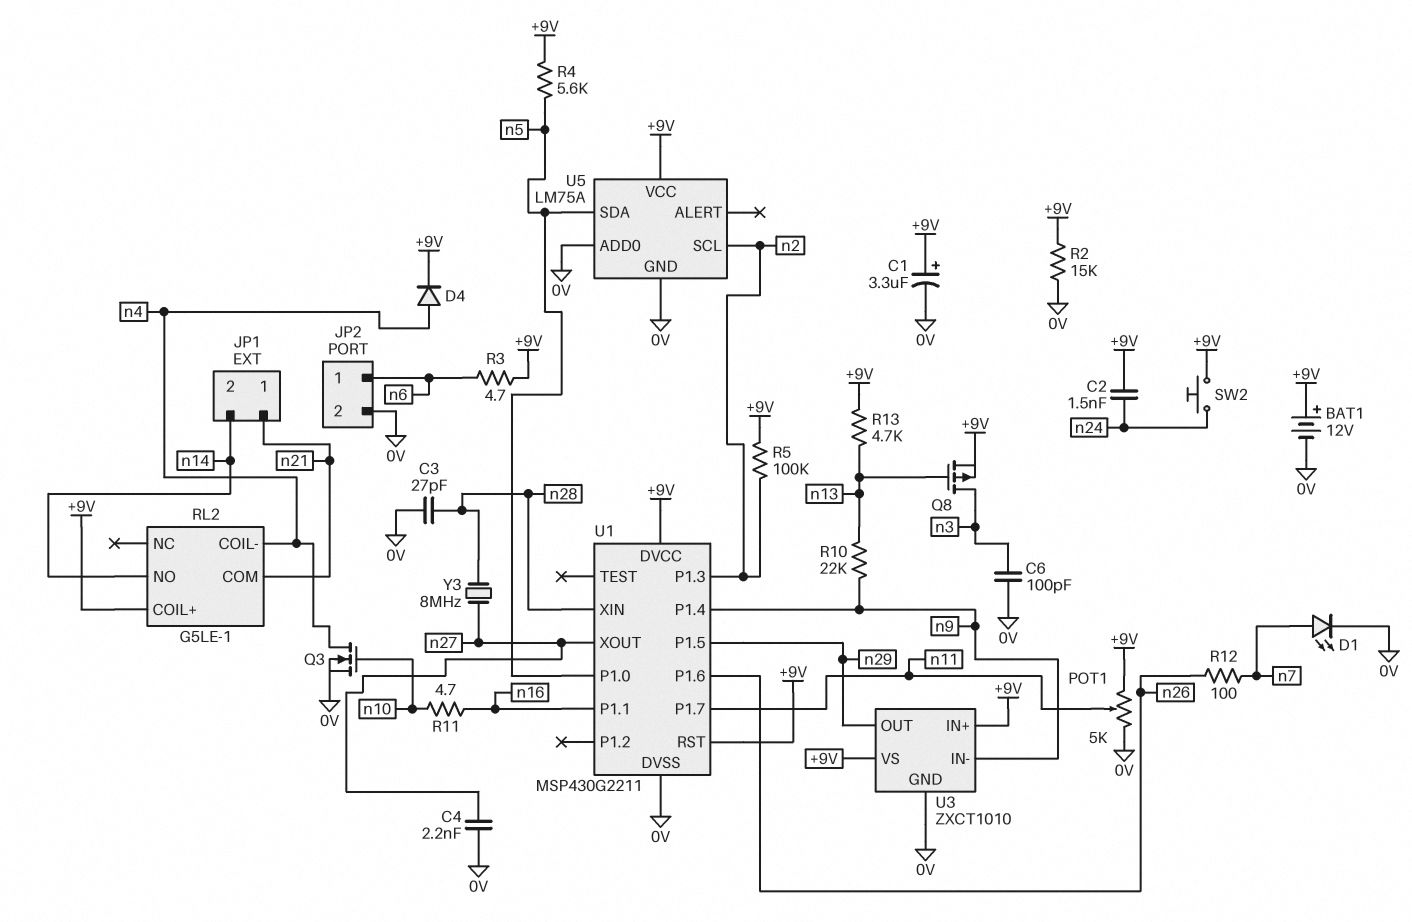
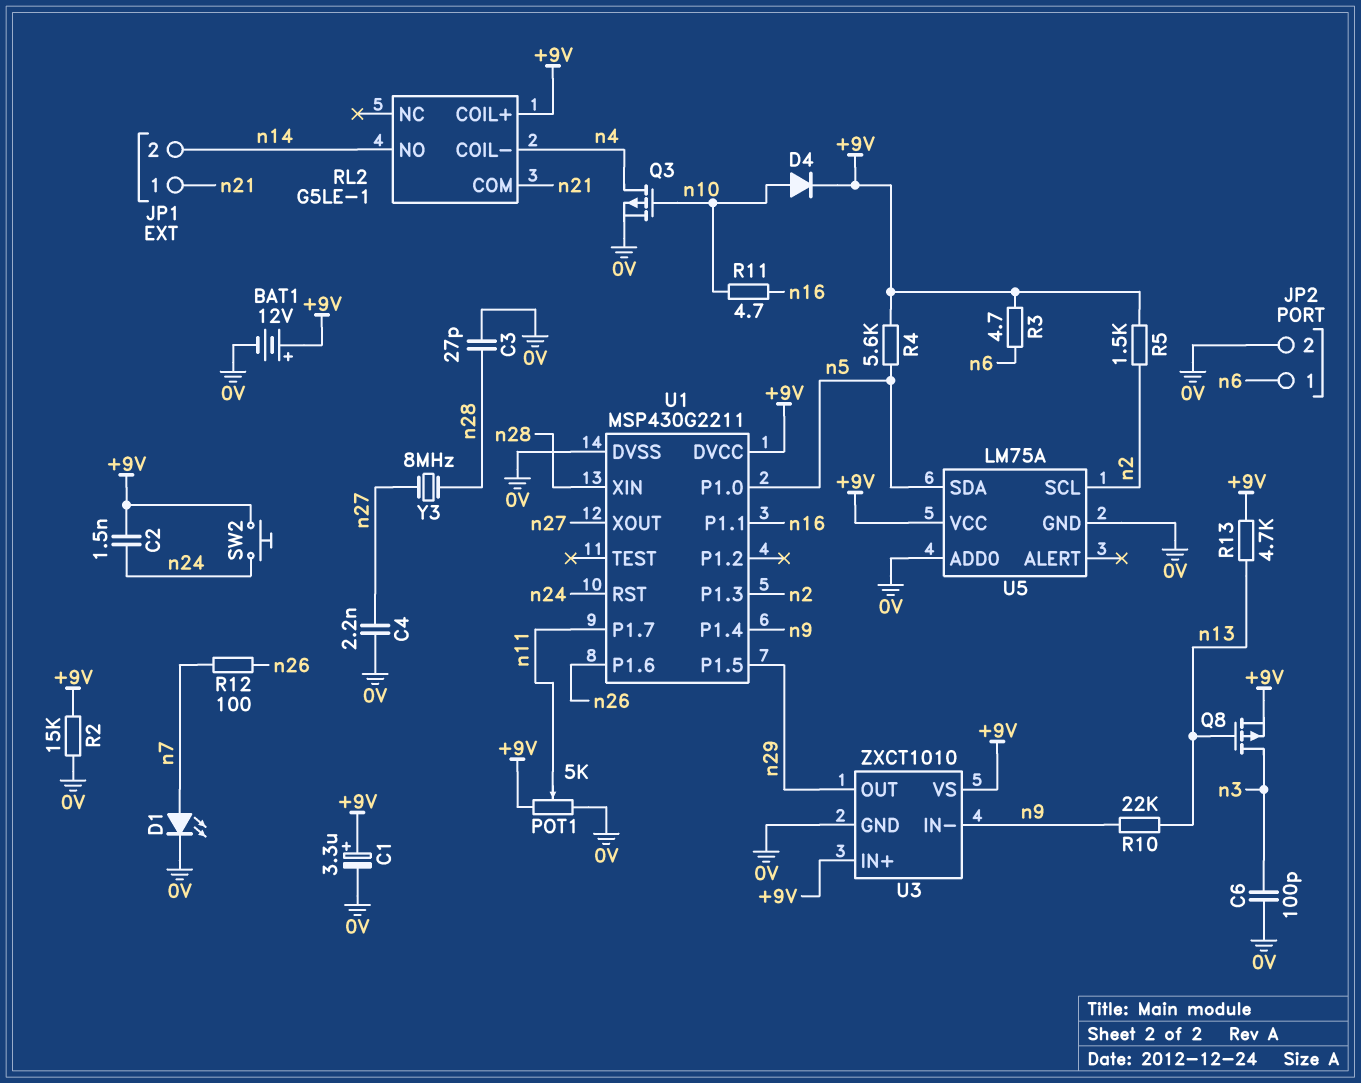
D4: diode (A n4, K +9V) -> diode (A n10, K +9V)
Q3: NMOS (G n10, D n4, S 0V) -> PMOS (G n10, D n4, S 0V)
R5: 100k (+9V, n2) -> 1.5k (+9V, n2)
U1 pin RST: +9V -> n24

